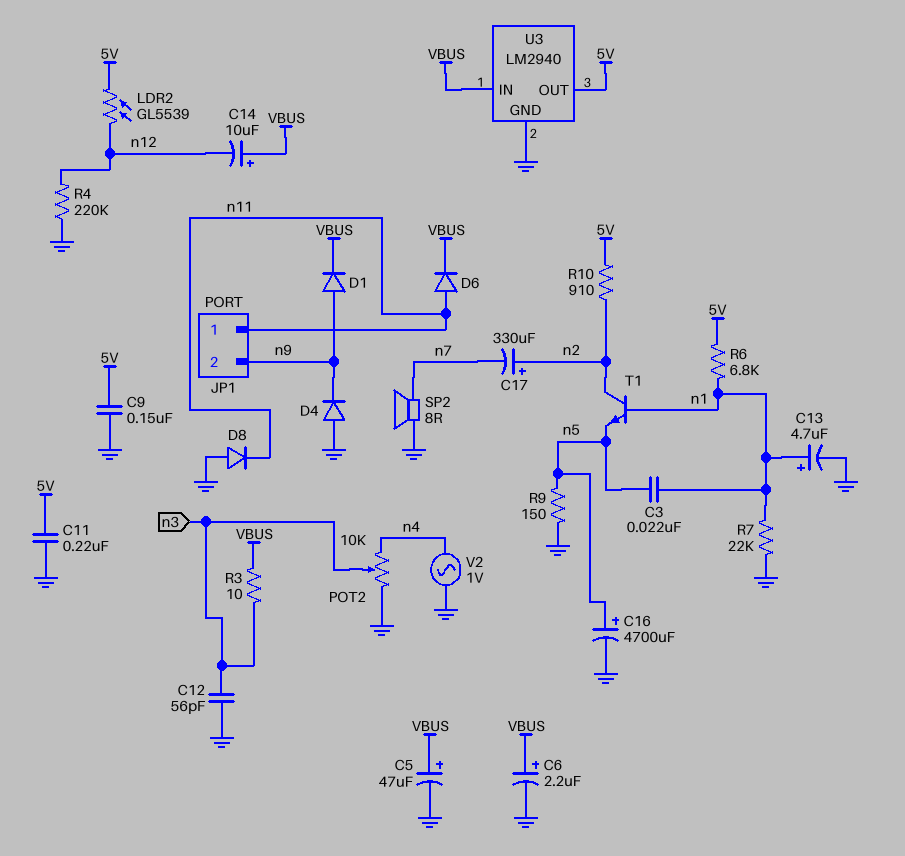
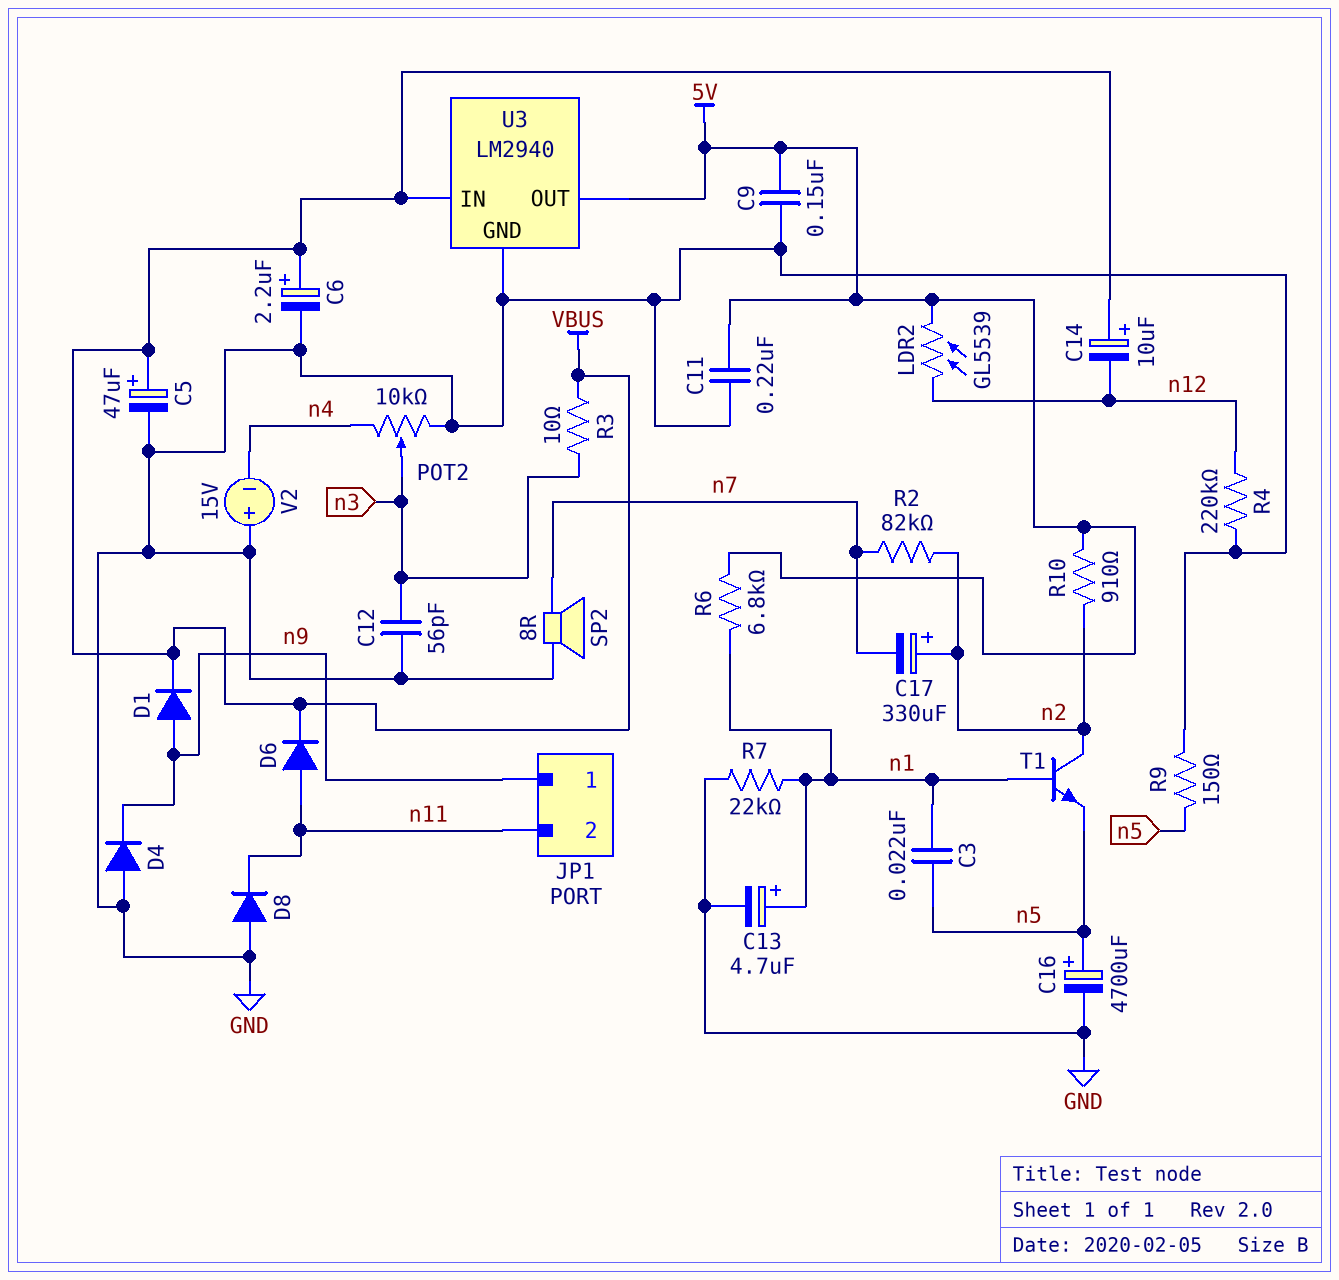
JP1 pin 1: n11 -> n9
JP1 pin 2: n9 -> n11
R2: none -> 82k (n2, n7)
V2: AC 1V (GND, n4) -> 15V (plus GND, minus n4)

